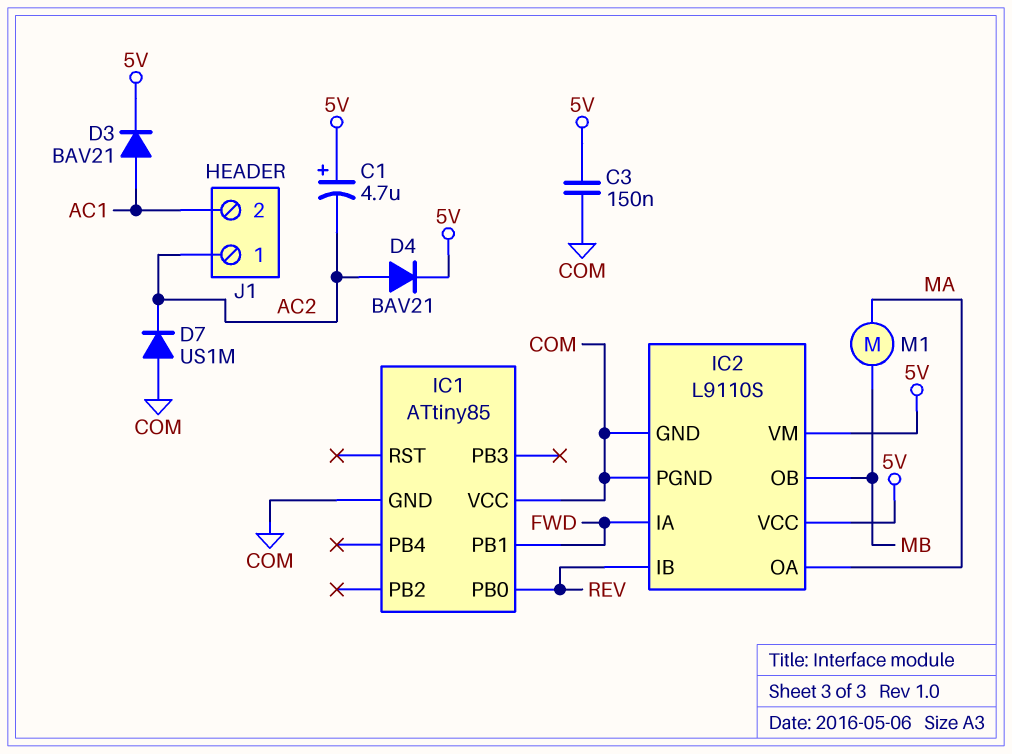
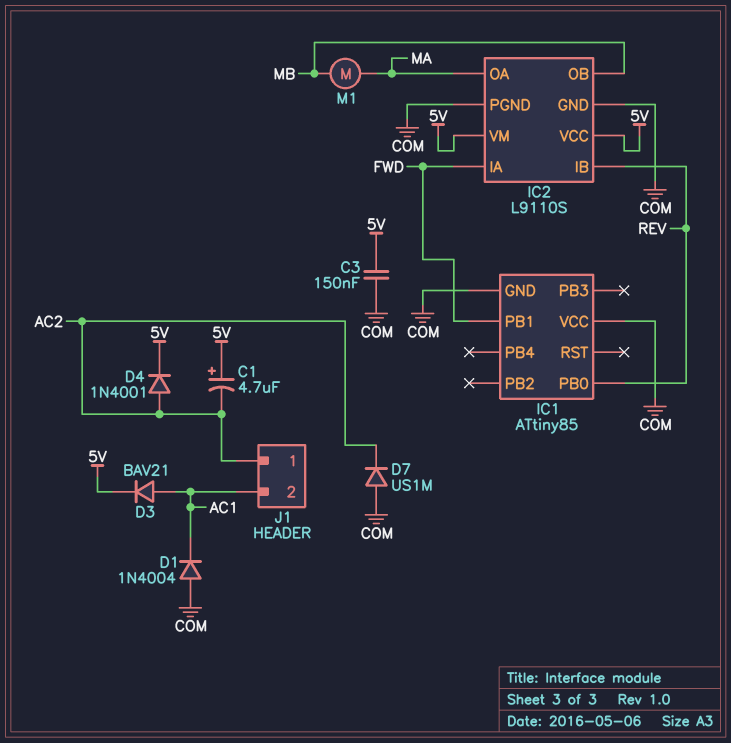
D1: none -> diode 1N4004 (A COM, K AC1)
D4: diode BAV21 (A AC2, K 5V) -> diode 1N4001 (A AC2, K 5V)

